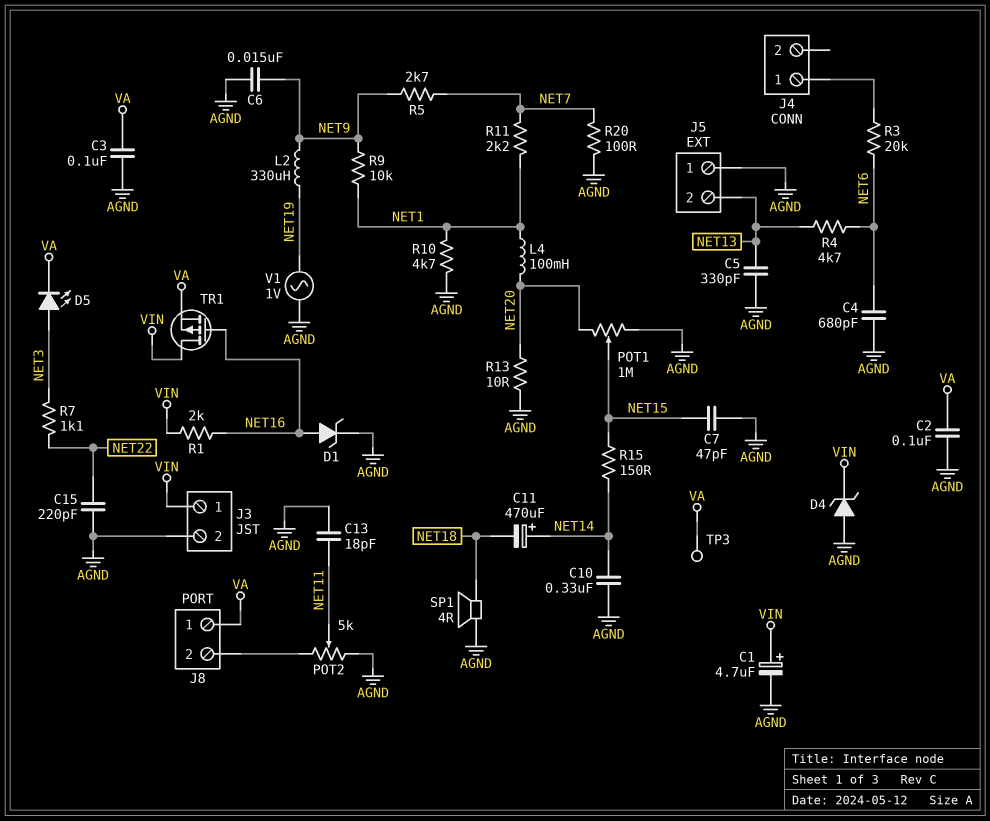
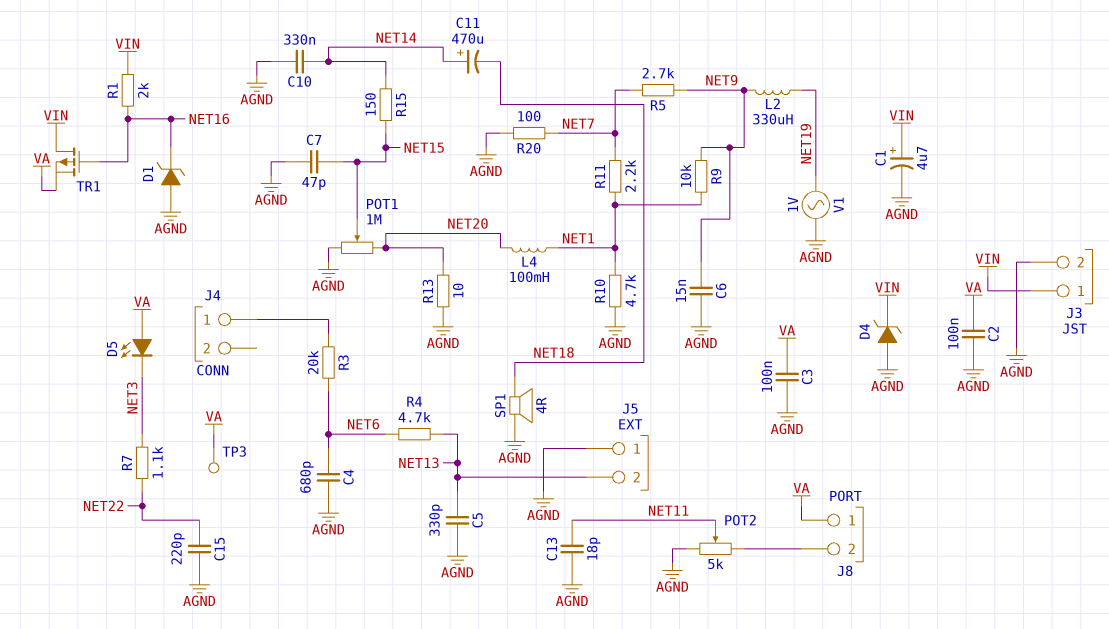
D1: zener (A NET16, K AGND) -> zener (A AGND, K NET16)
D5: LED (A NET3, K VA) -> LED (A VA, K NET3)

